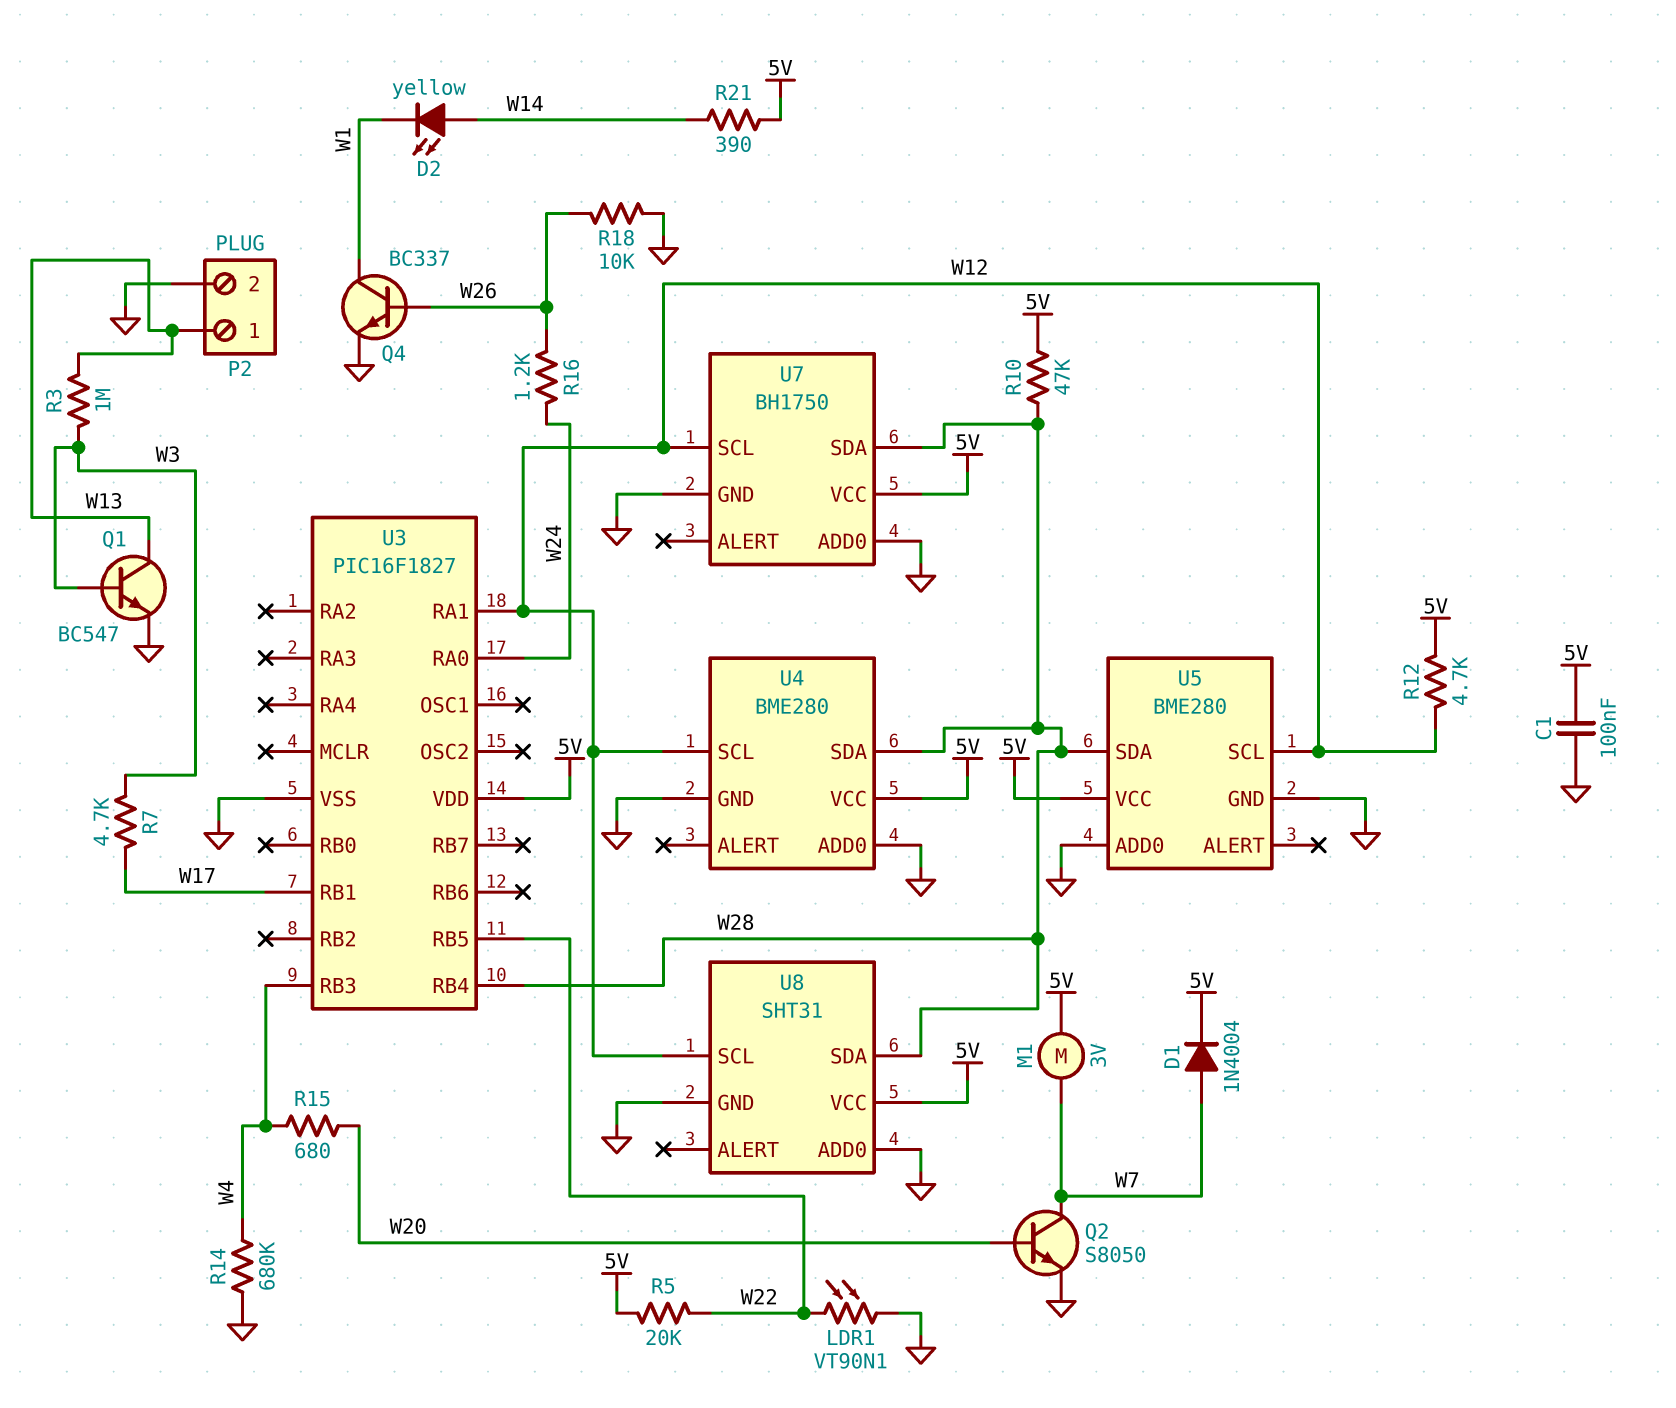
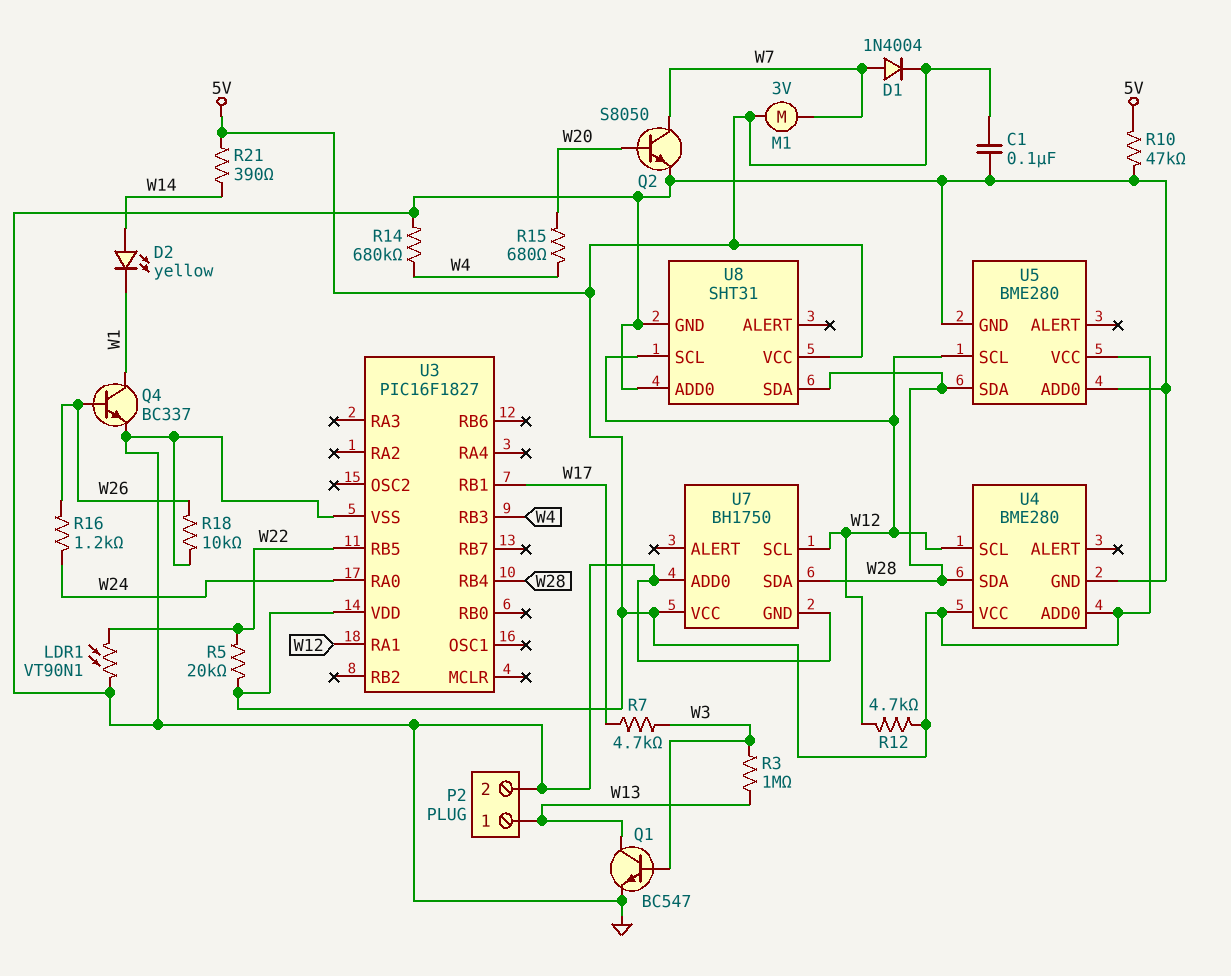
R10: 47k (5V, W28) -> 47k (5V, GND)
U4 pin ADD0: GND -> 5V

